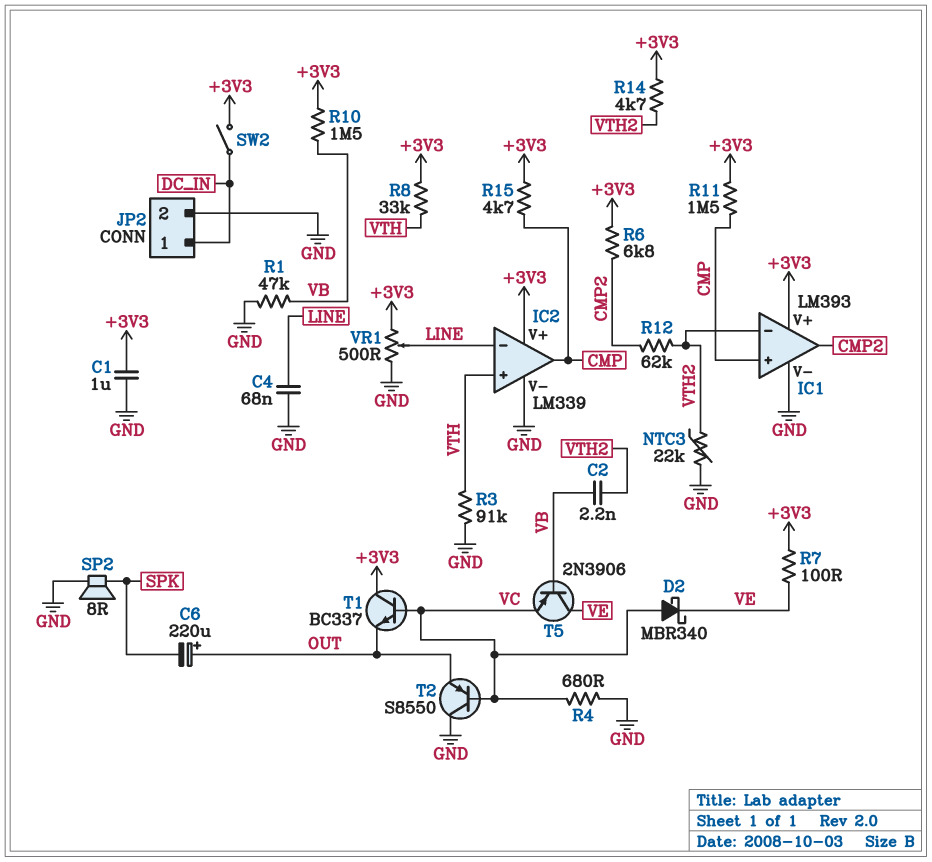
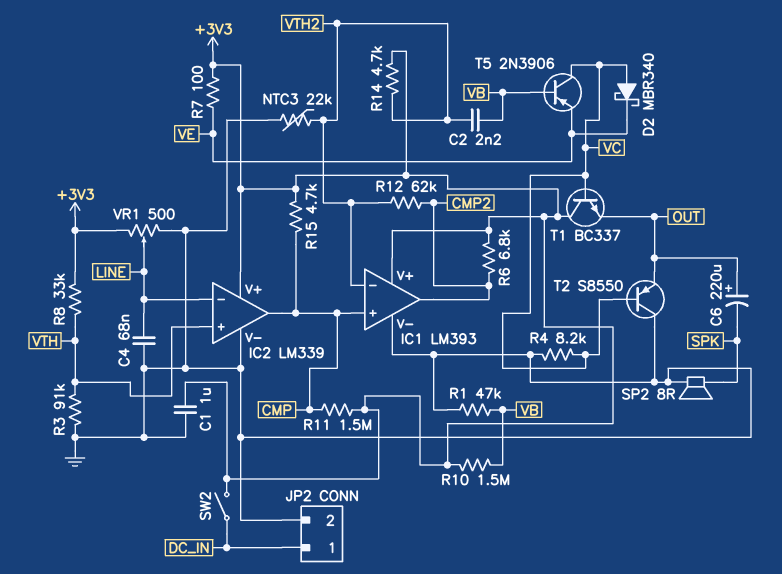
R4: 680 (GND, VC) -> 8.2k (GND, VC)
T5: PNP 2N3906 (B VB, C VE, E VC) -> PNP 2N3906 (B VB, C VC, E VE)

